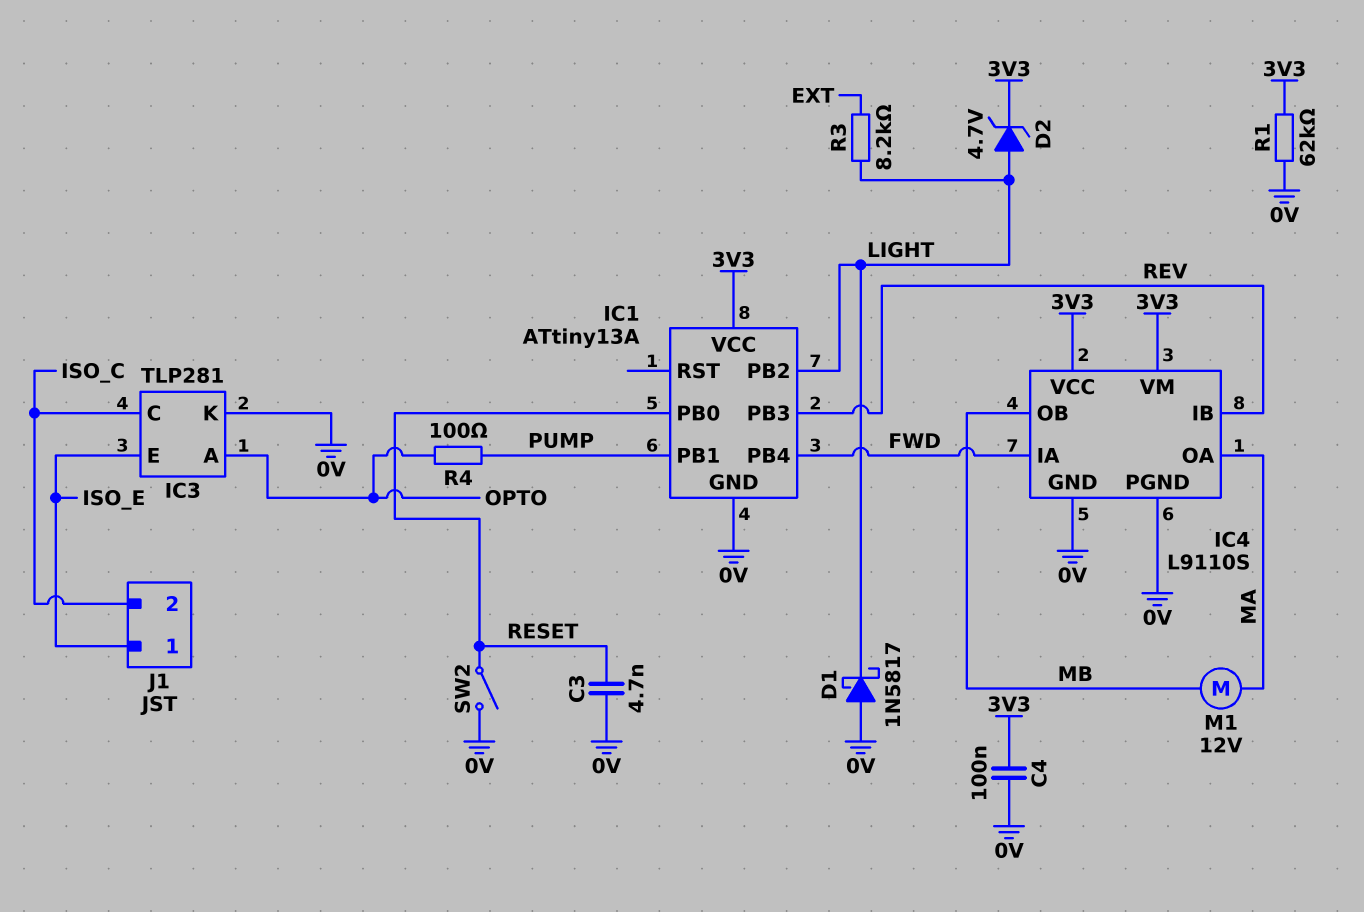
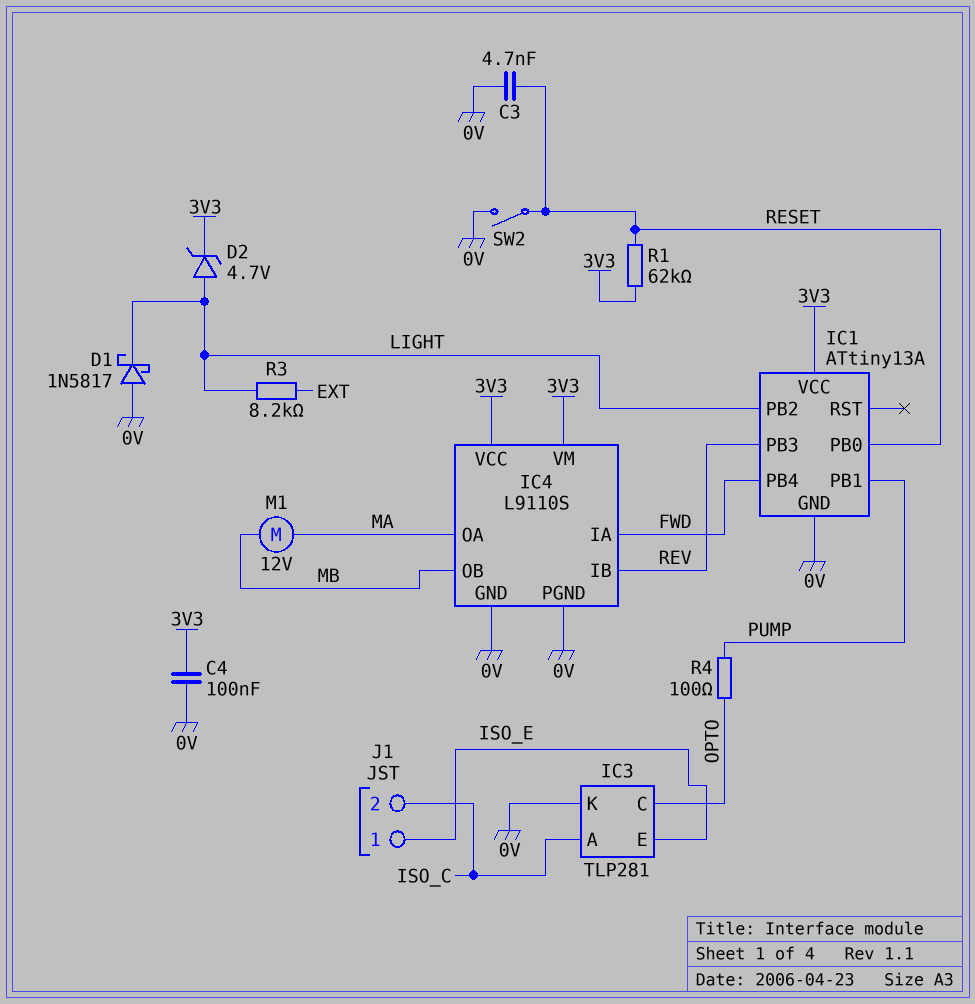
IC3 pin A: OPTO -> ISO_C
IC3 pin C: ISO_C -> OPTO
R1: 62k (0V, 3V3) -> 62k (3V3, RESET)

